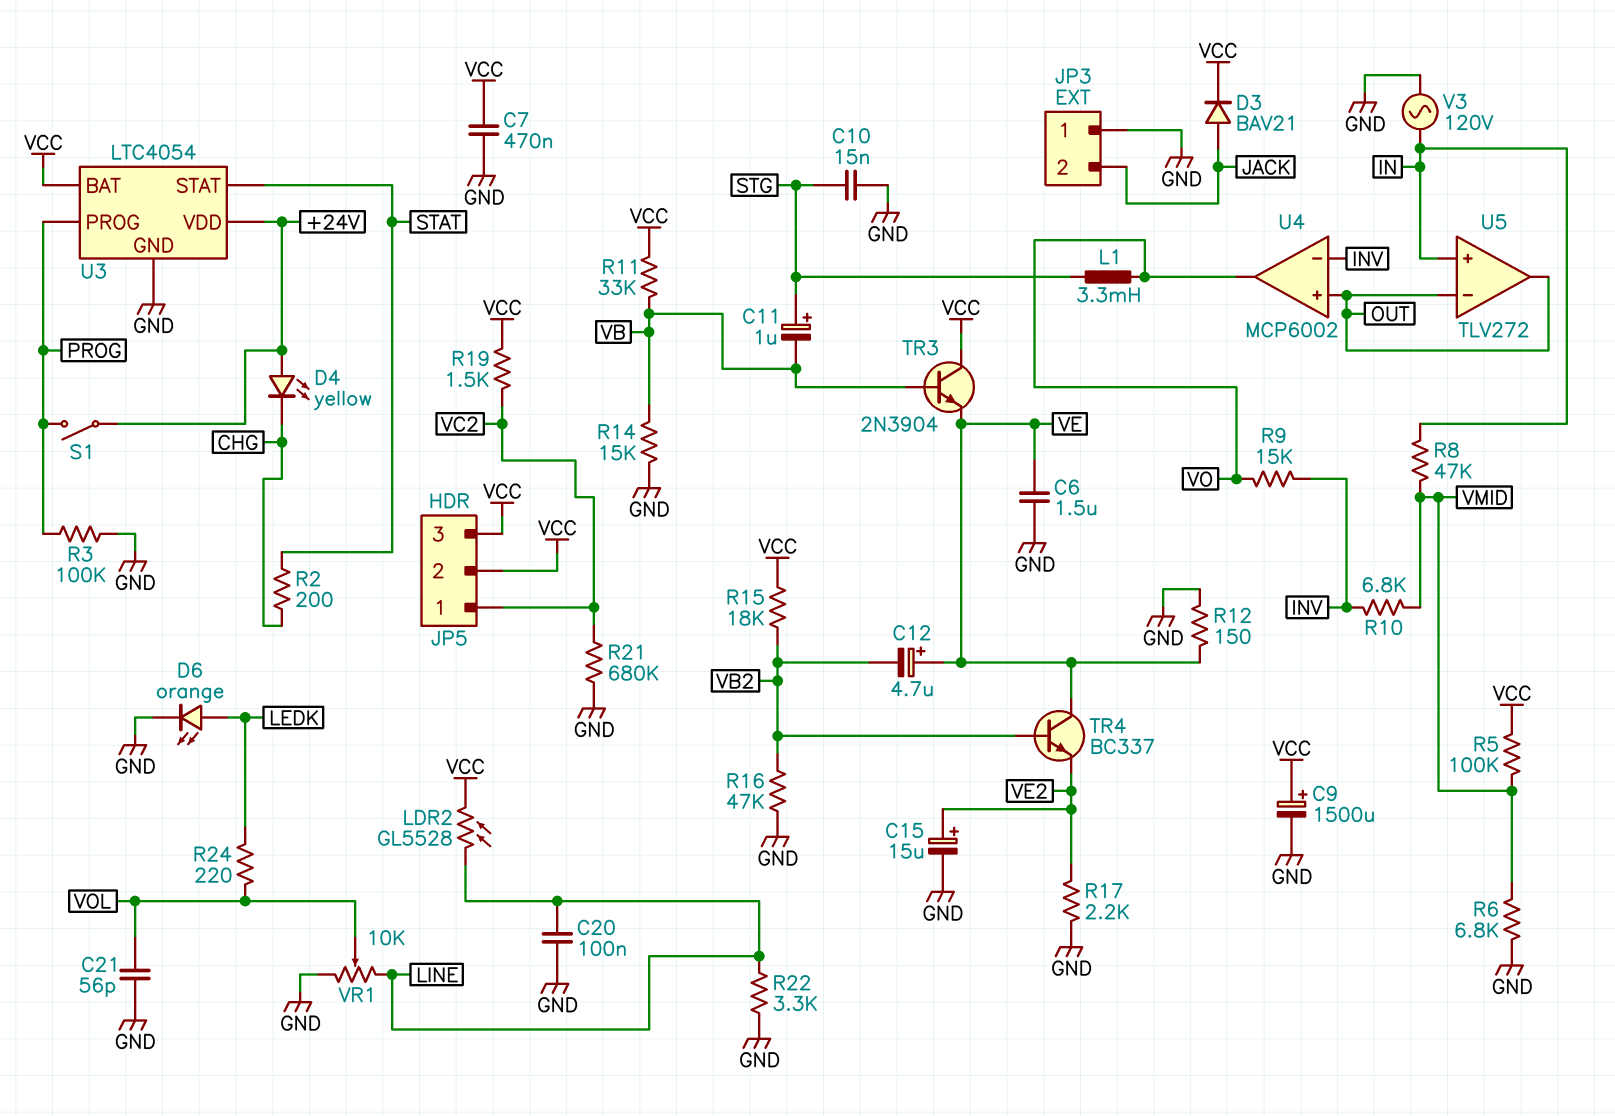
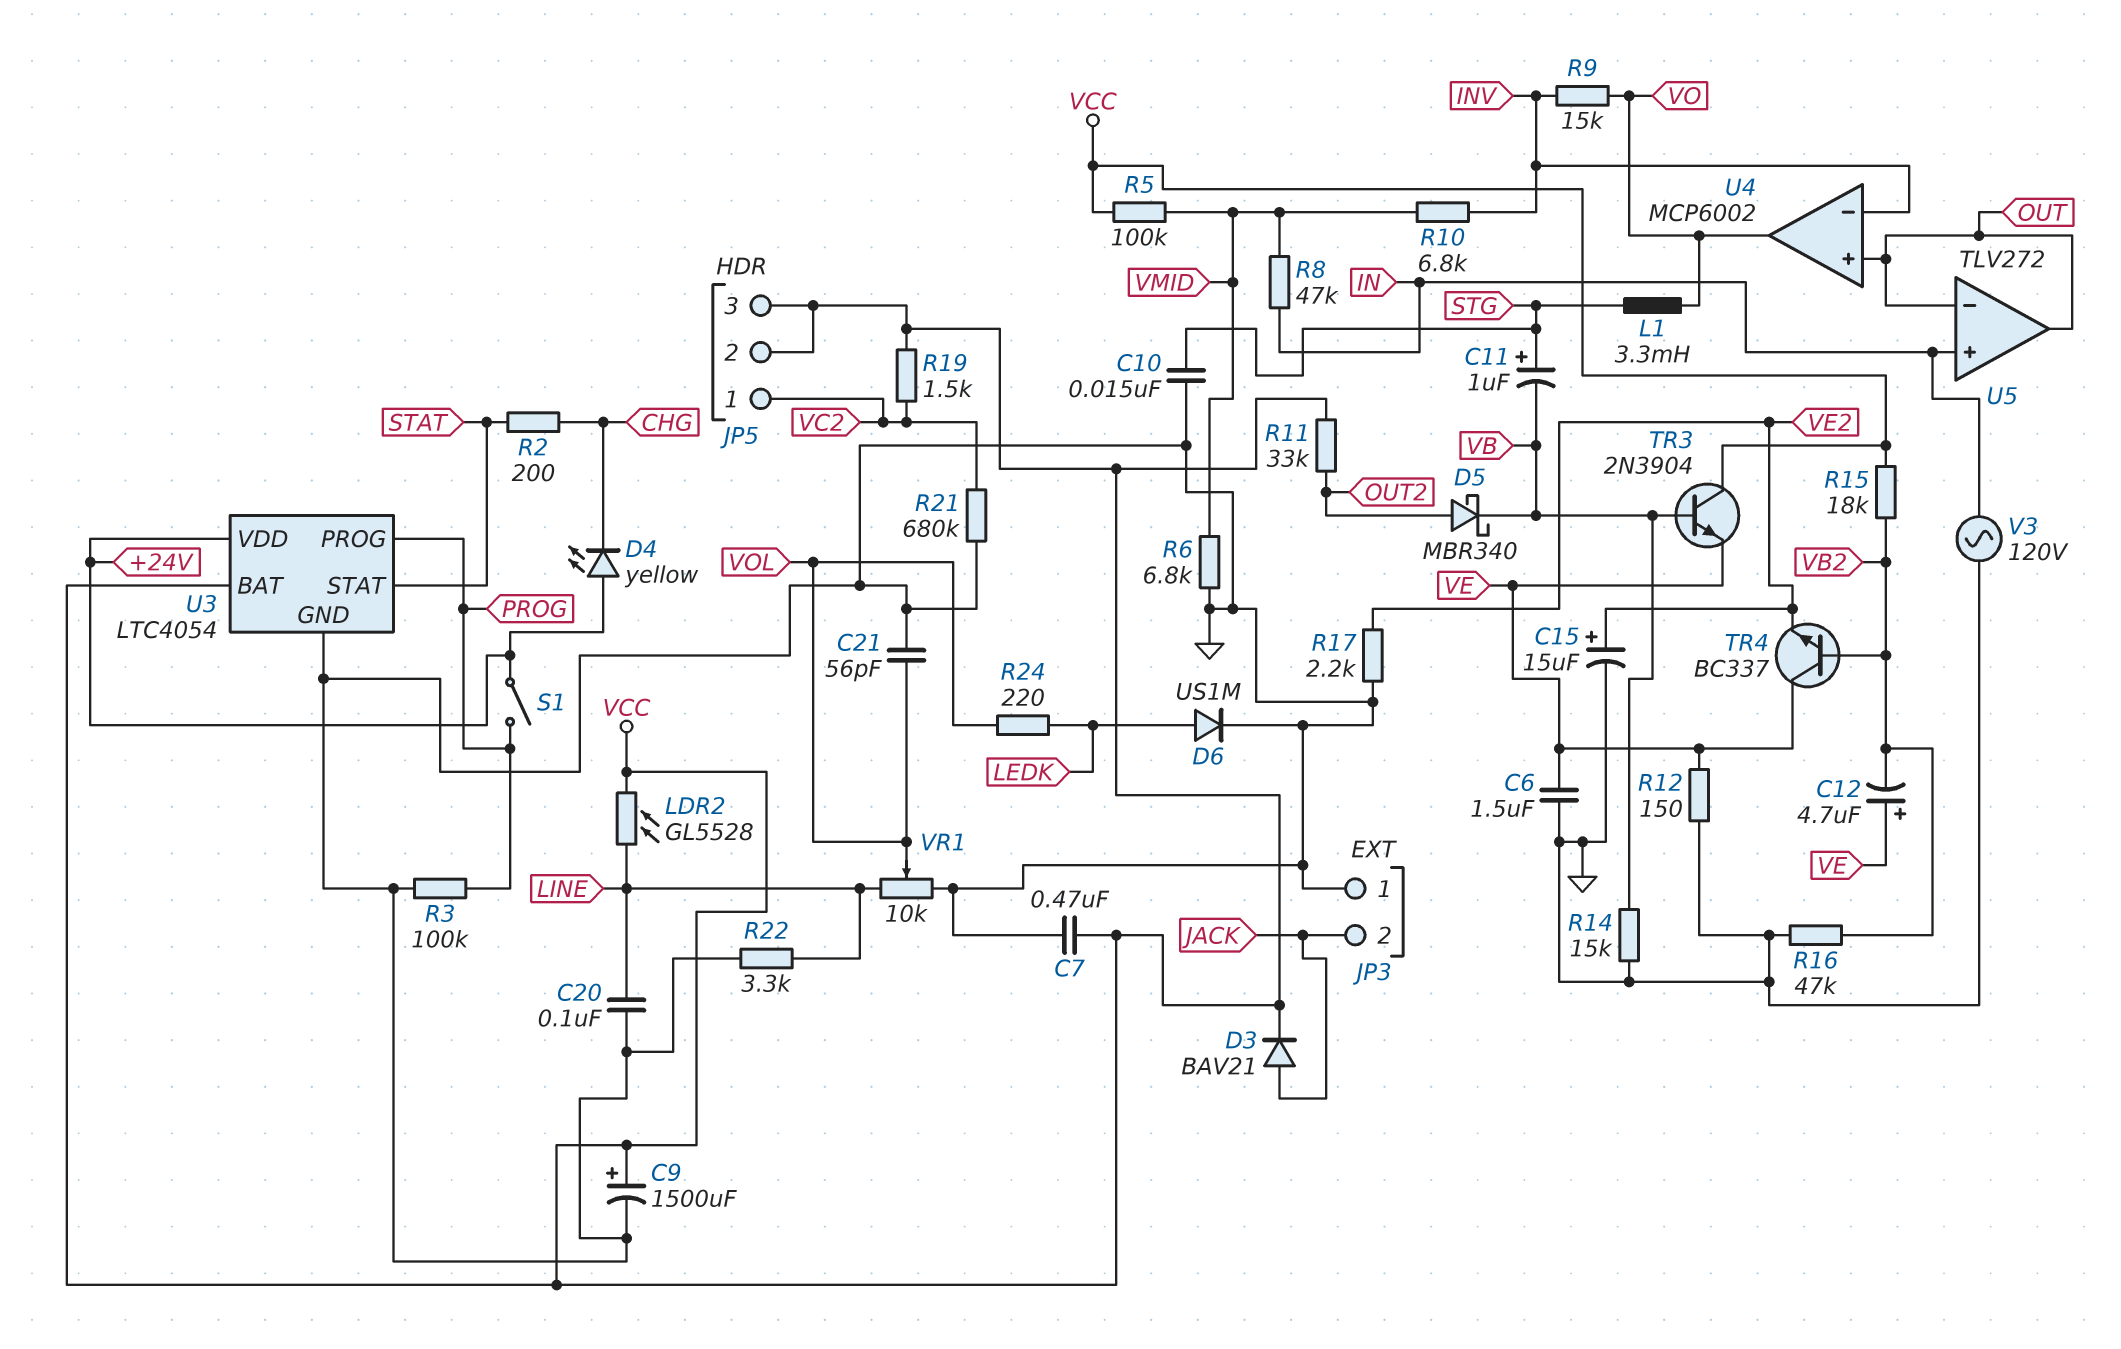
D5: none -> schottky MBR340 (A OUT2, K VB)
D6: LED orange (A LEDK, K GND) -> diode US1M (A LEDK, K GND)
R11: 33k (VB, VCC) -> 33k (OUT2, VCC)

